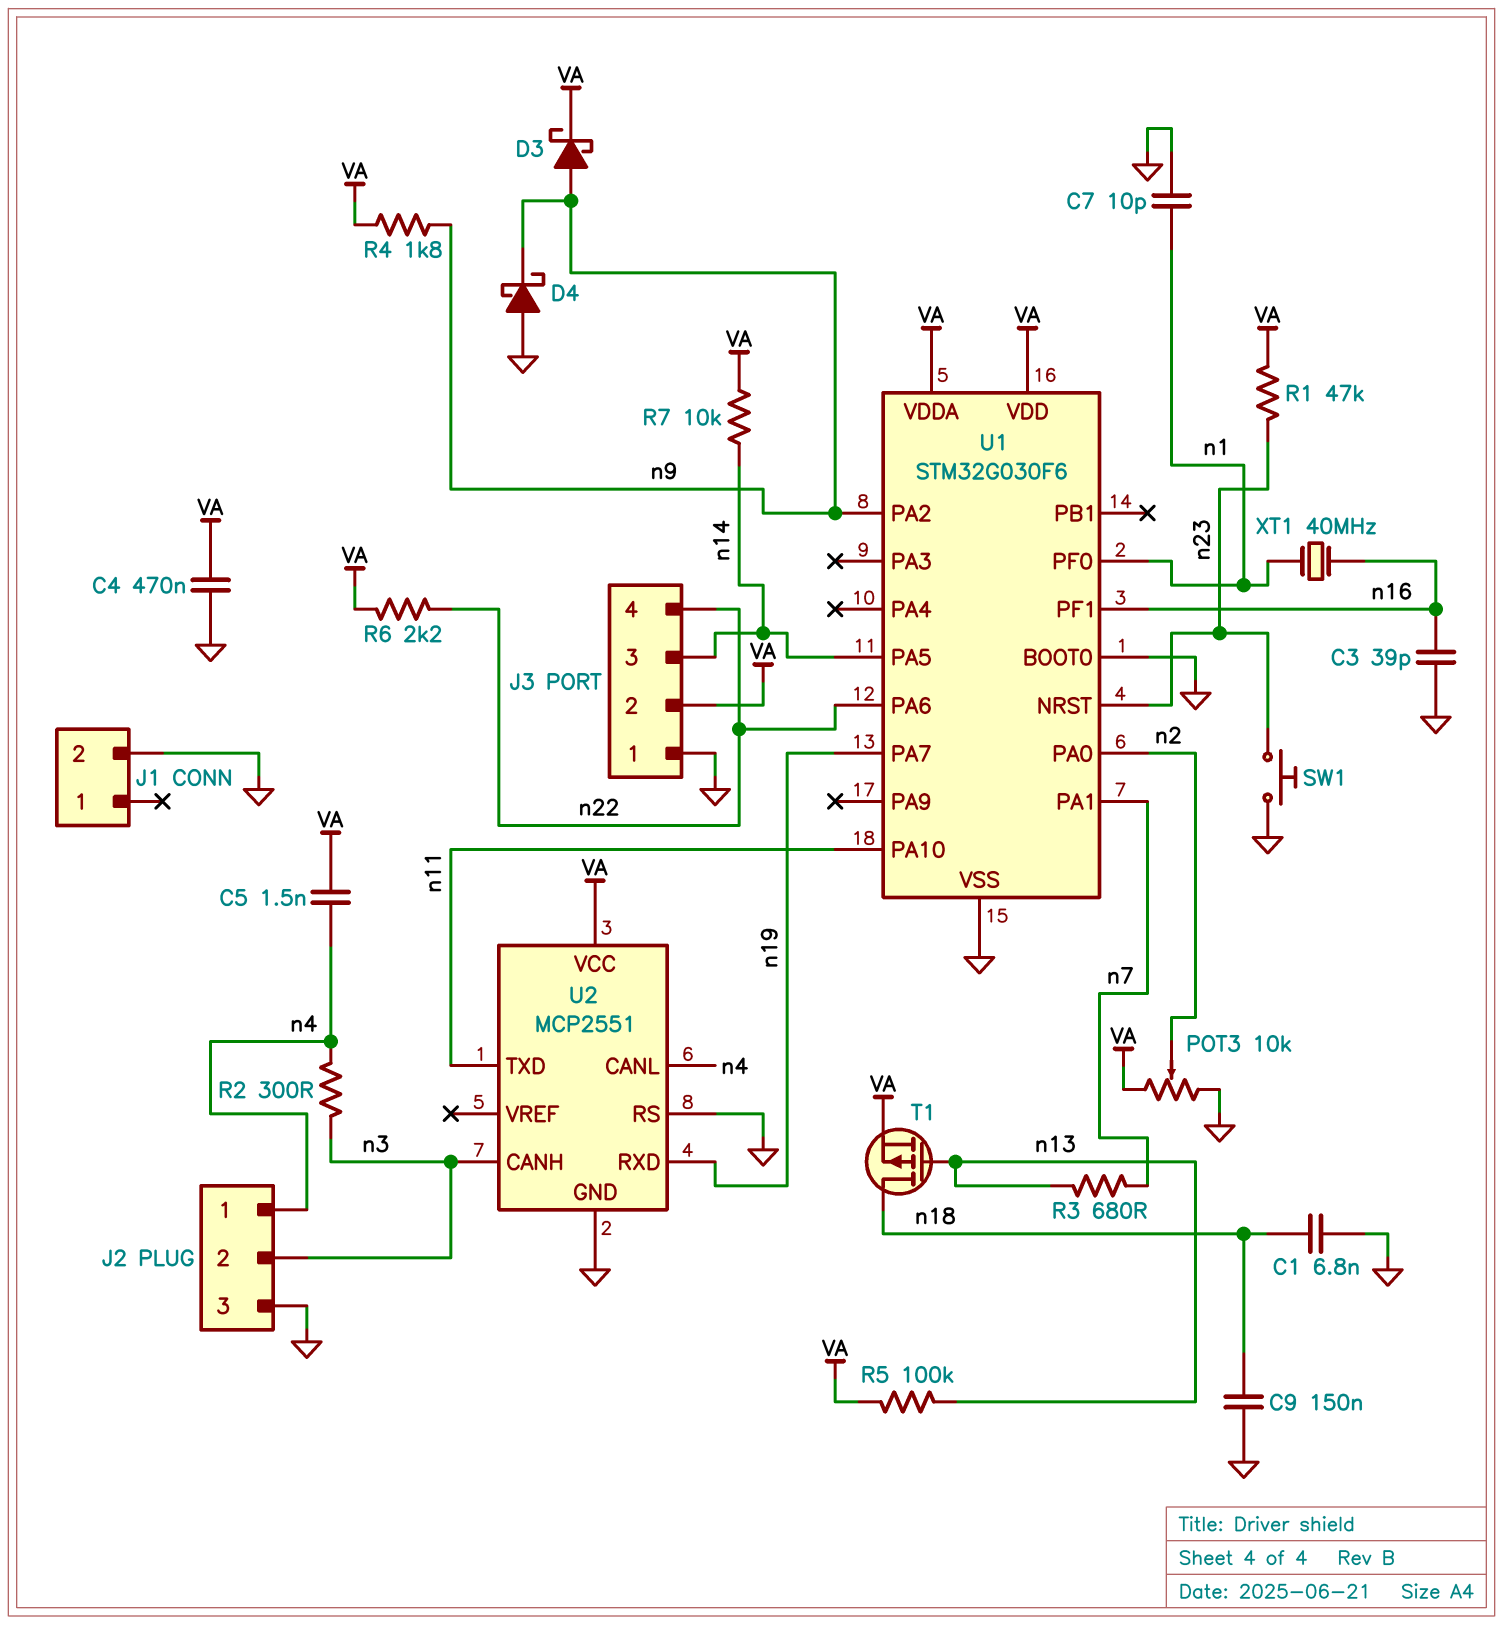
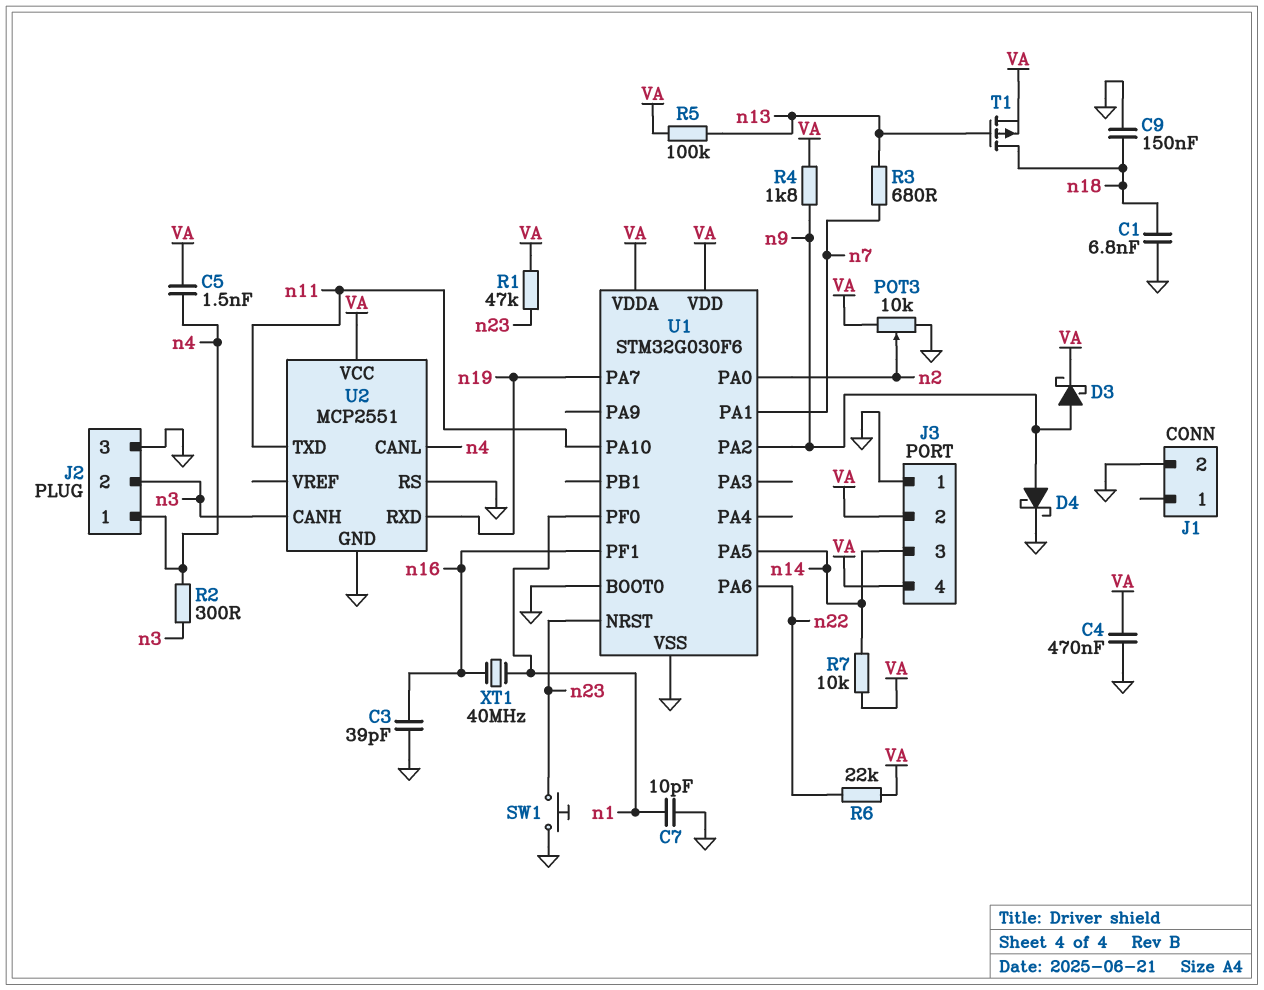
D4: schottky (A GND, K n9) -> schottky (A n9, K GND)
J3 pin 4: n22 -> VA
R6: 2.2k (VA, n22) -> 22k (VA, n22)

